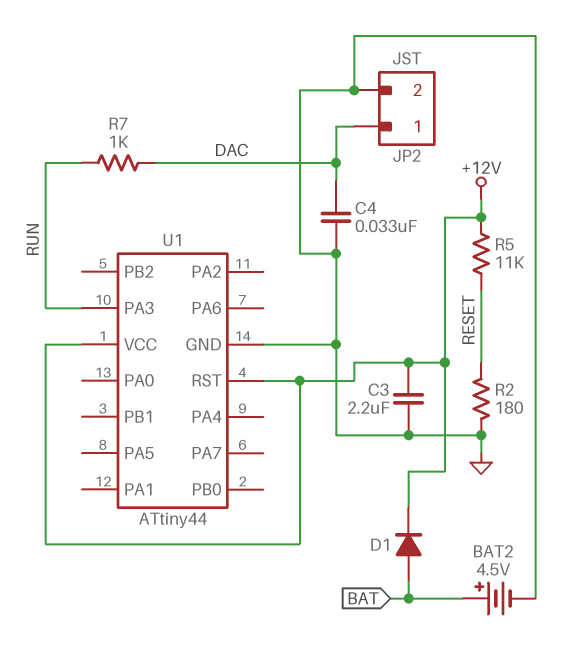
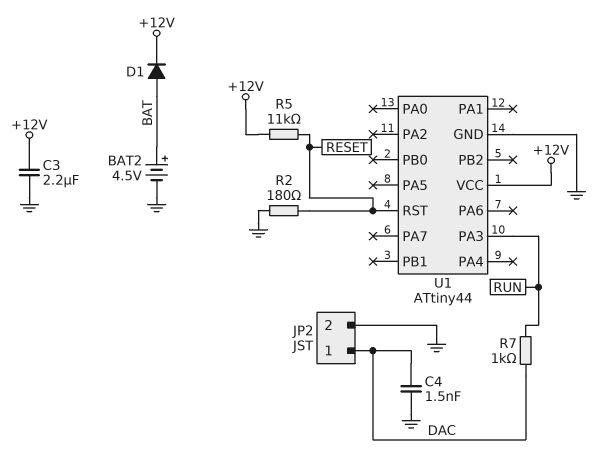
C4: 33nF (DAC, GND) -> 1.5nF (DAC, GND)
U1 pin RST: +12V -> RESET

